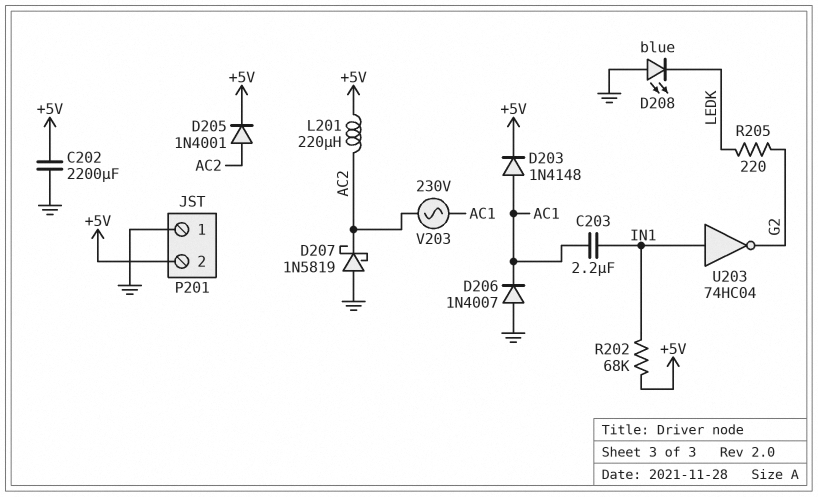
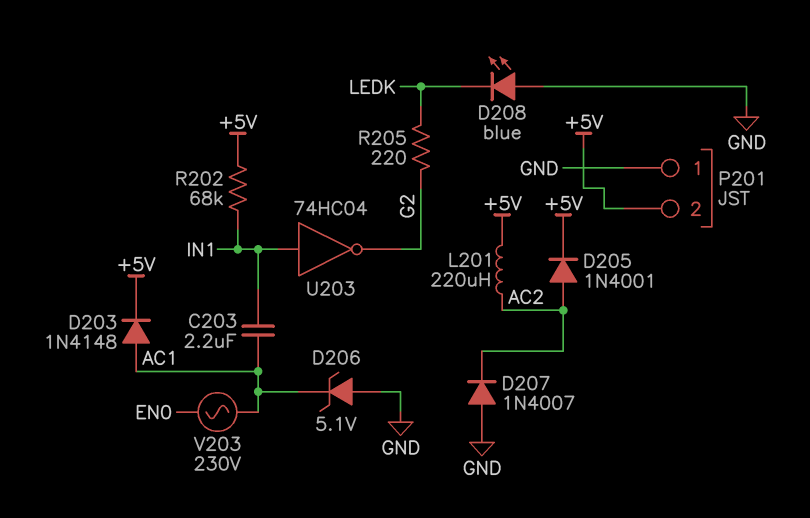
C202: 2200uF (+5V, GND) -> none
D206: diode 1N4007 (A GND, K AC1) -> zener 5.1V (A GND, K AC1)
D207: schottky 1N5819 (A GND, K AC2) -> diode 1N4007 (A GND, K AC2)
V203: AC 230V (AC1, AC2) -> AC 230V (AC1, EN0)

